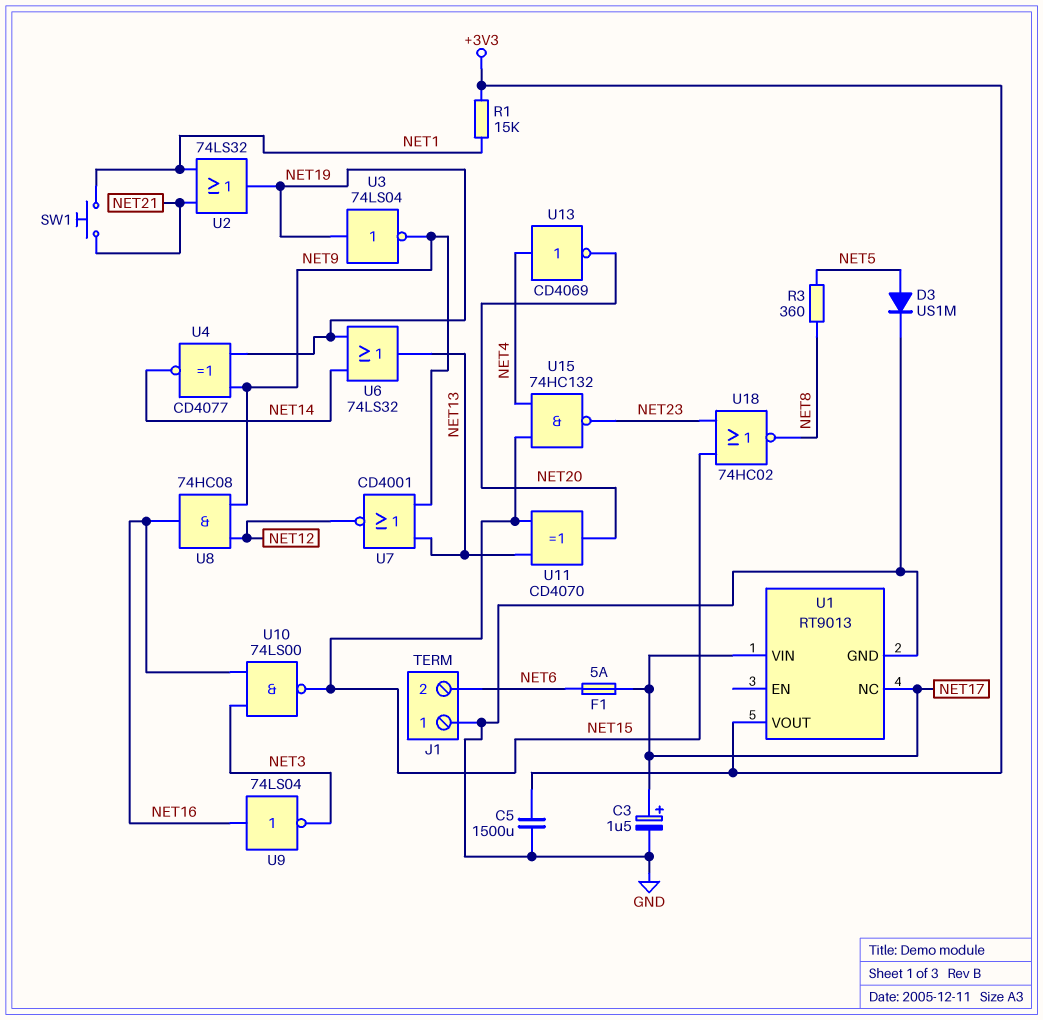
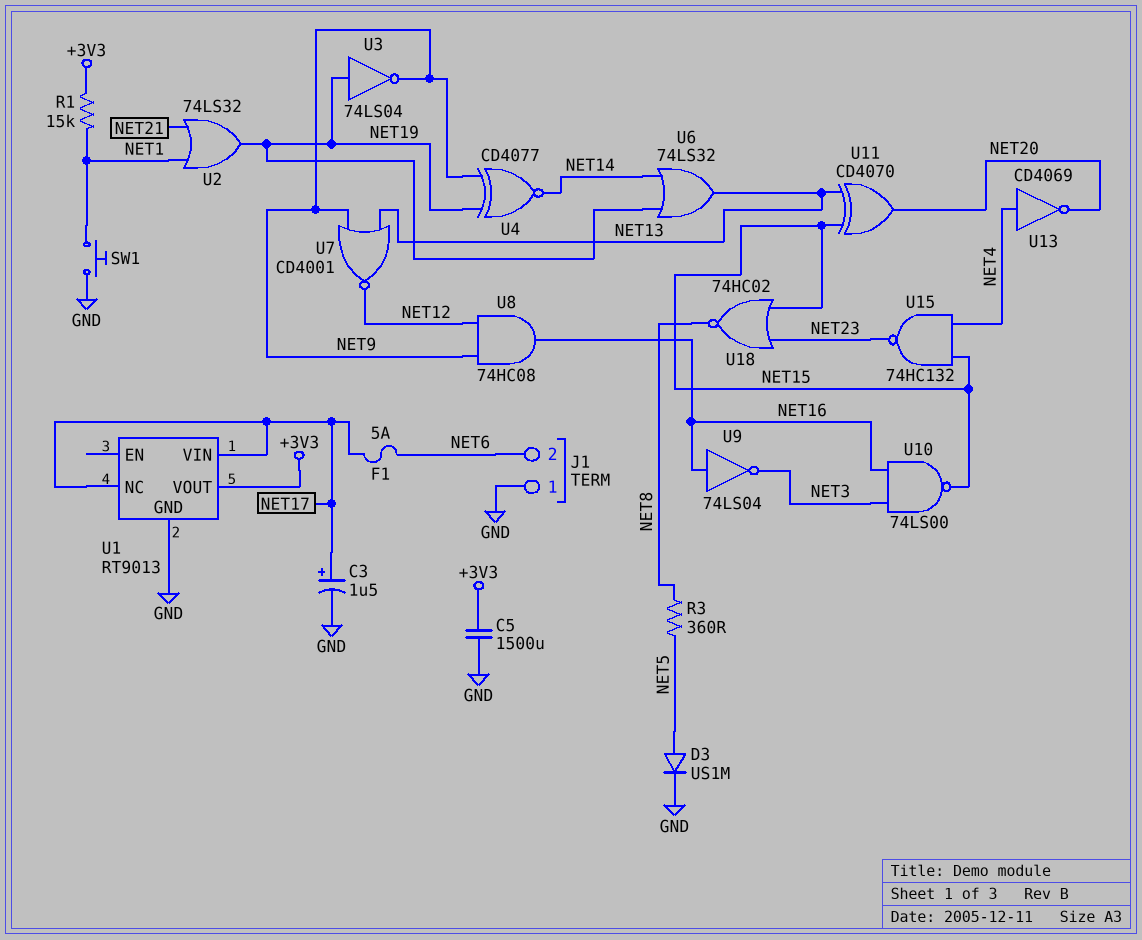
SW1: button (NET1, NET21) -> button (GND, NET1)

